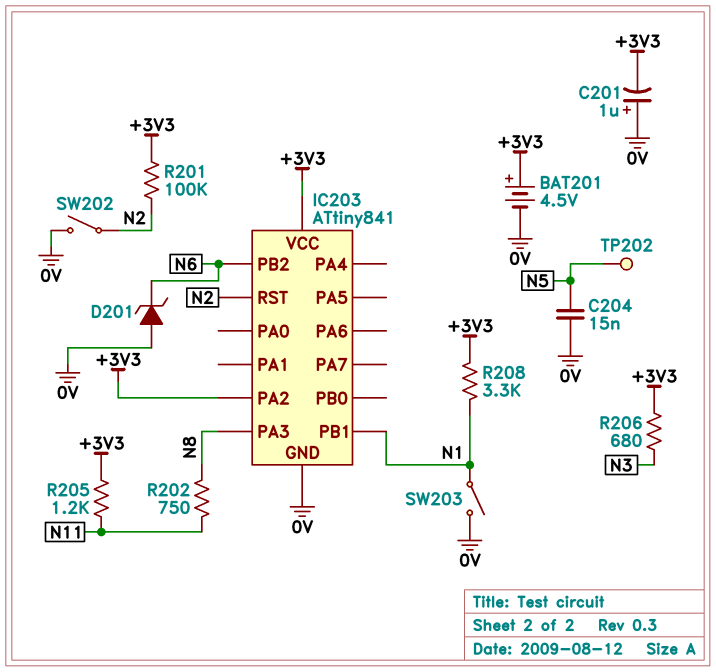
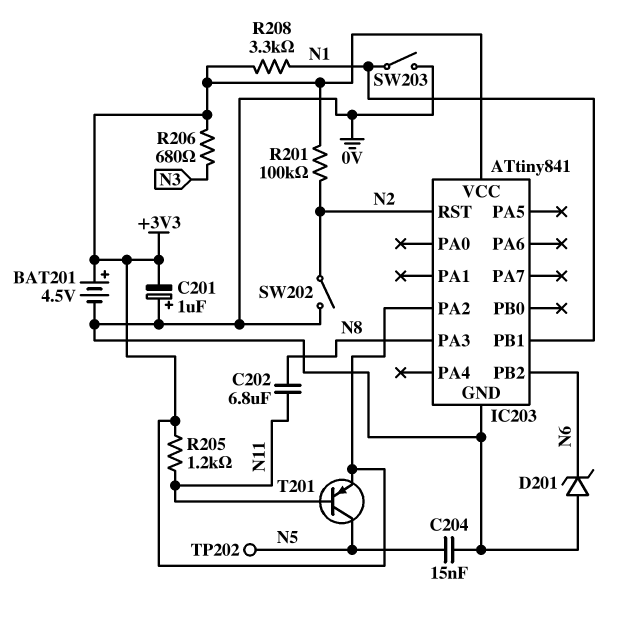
C202: none -> 6.8uF (N8, N11)
R202: 750 (N8, N11) -> none
T201: none -> PNP (B N11, C N5, E +3V3)

